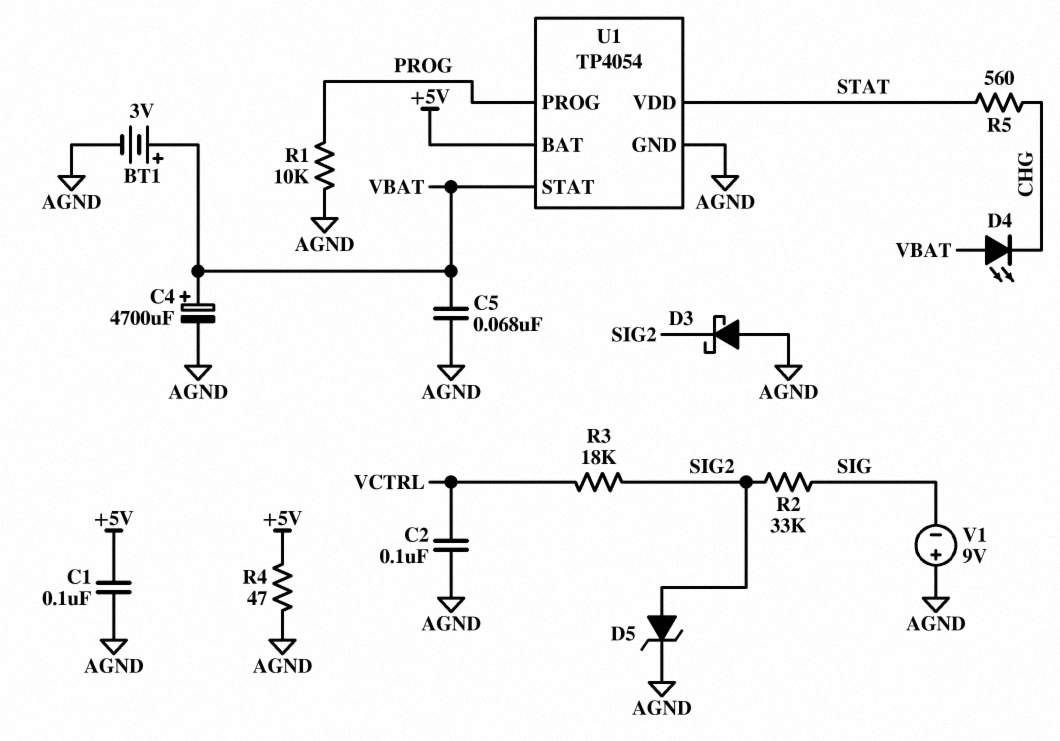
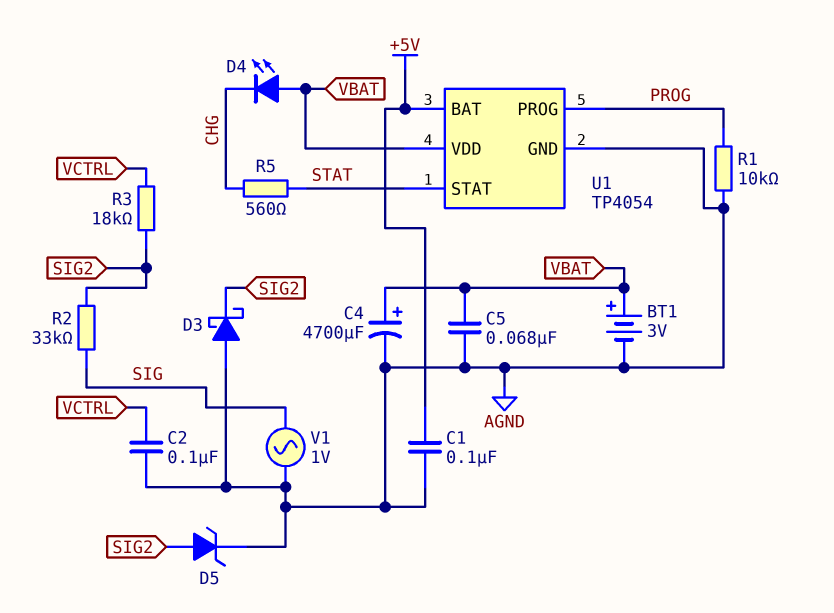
R4: 47 (+5V, AGND) -> none
U1 pin STAT: VBAT -> STAT
U1 pin VDD: STAT -> VBAT
V1: 9V (plus AGND, minus SIG) -> AC 1V (AGND, SIG)

